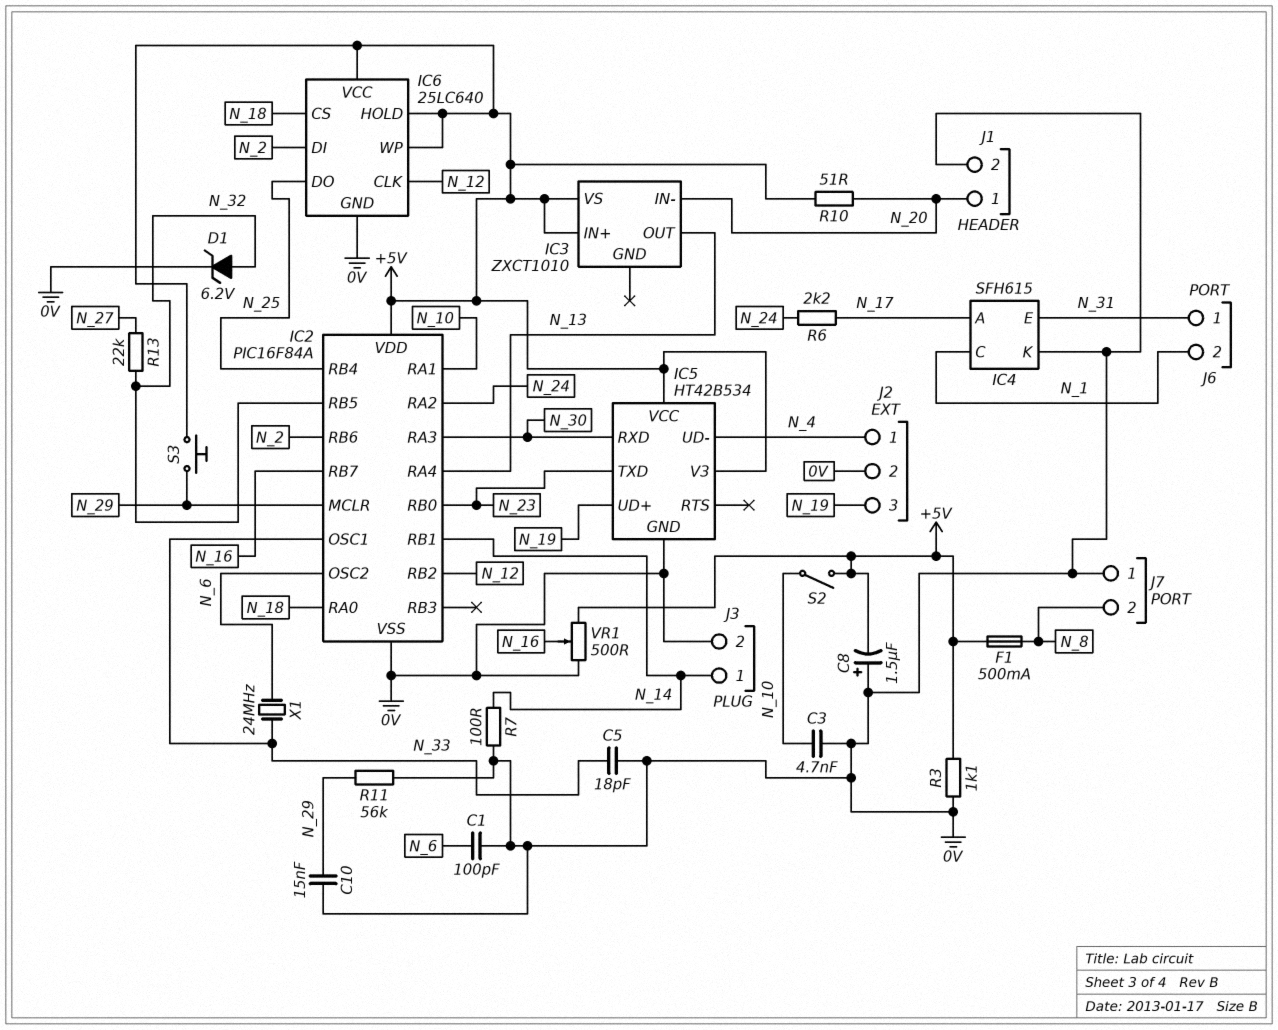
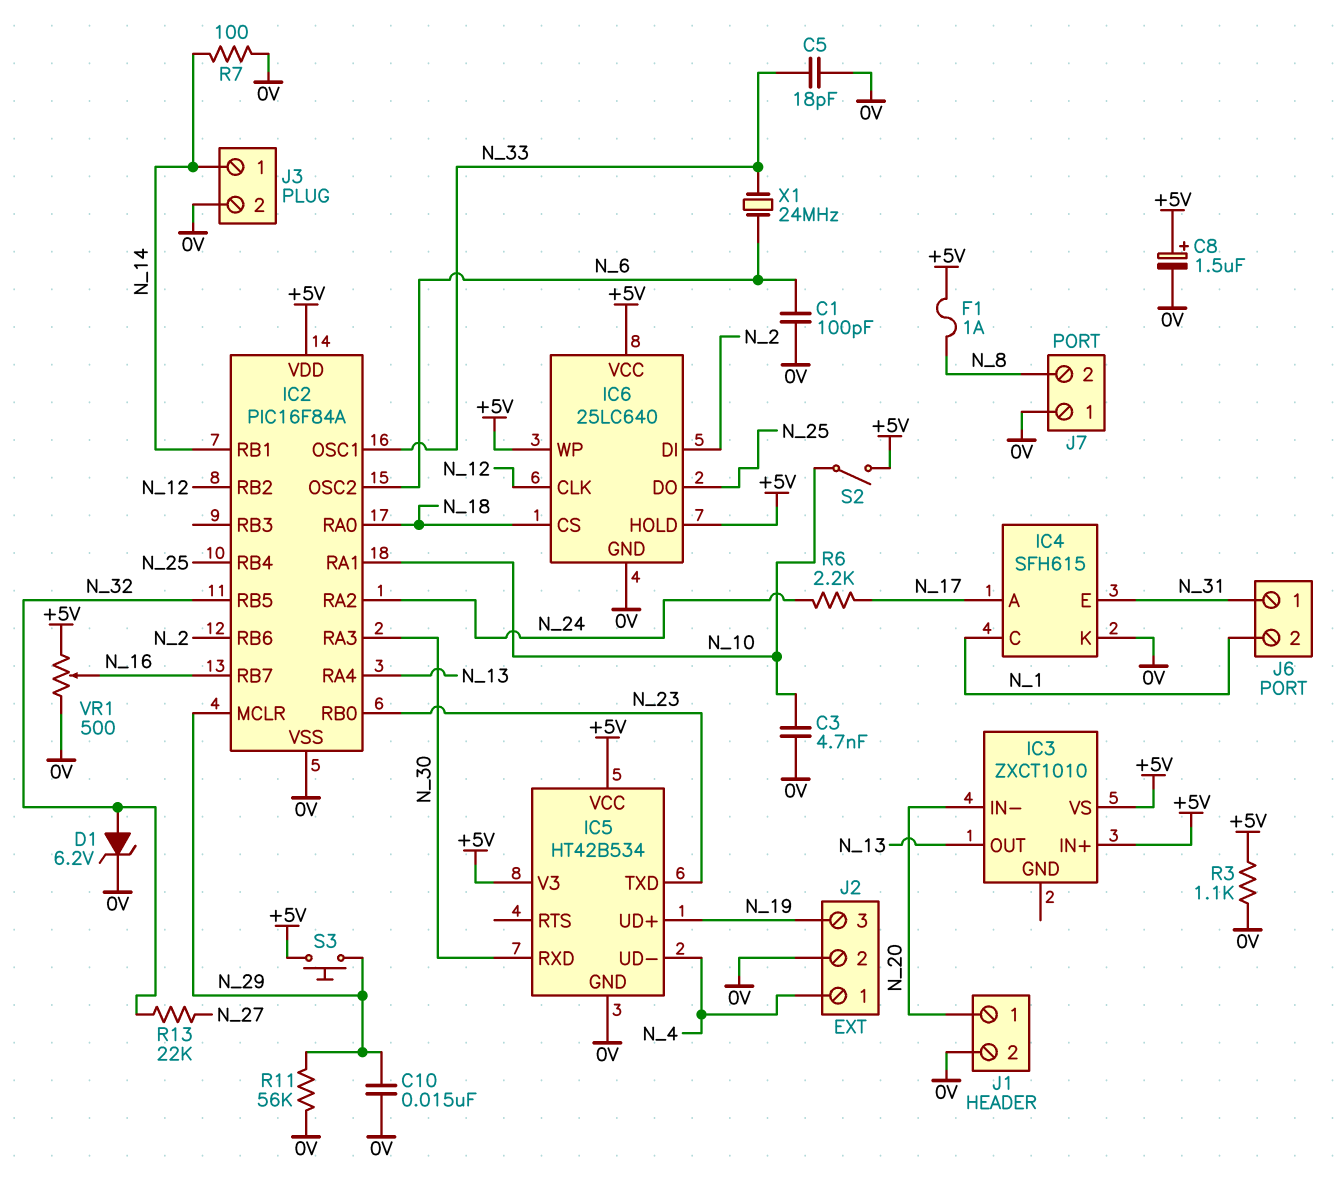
C8: 1.5uF (plus 0V, minus +5V) -> 1.5uF (plus +5V, minus 0V)
F1: 500mA (+5V, N_8) -> 1A (+5V, N_8)
R10: 51 (+5V, N_20) -> none

